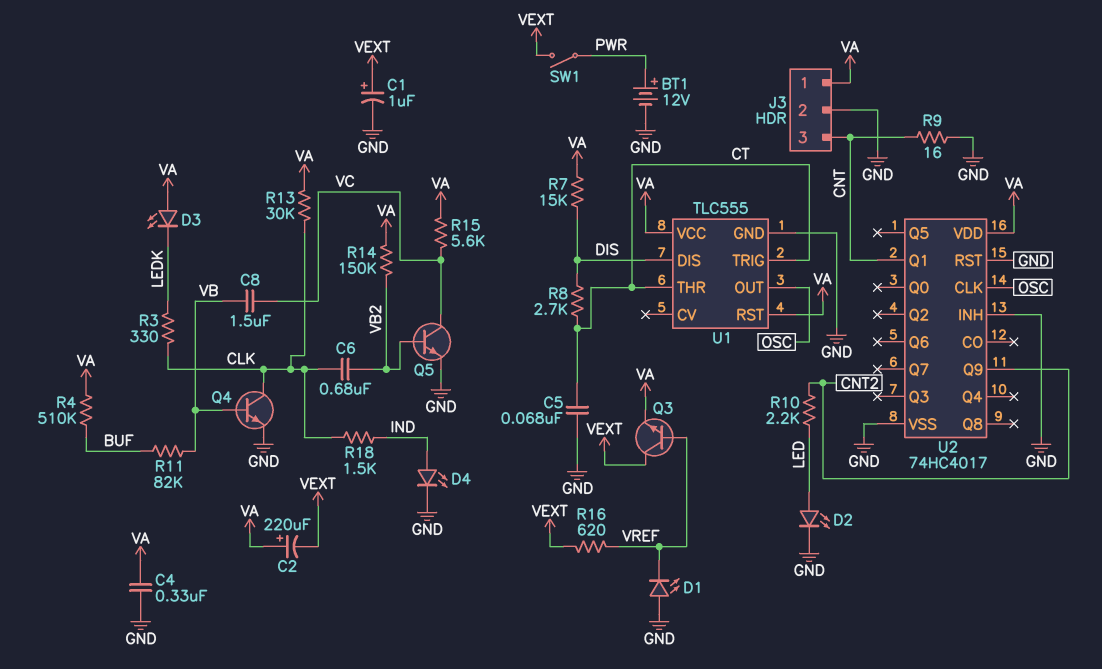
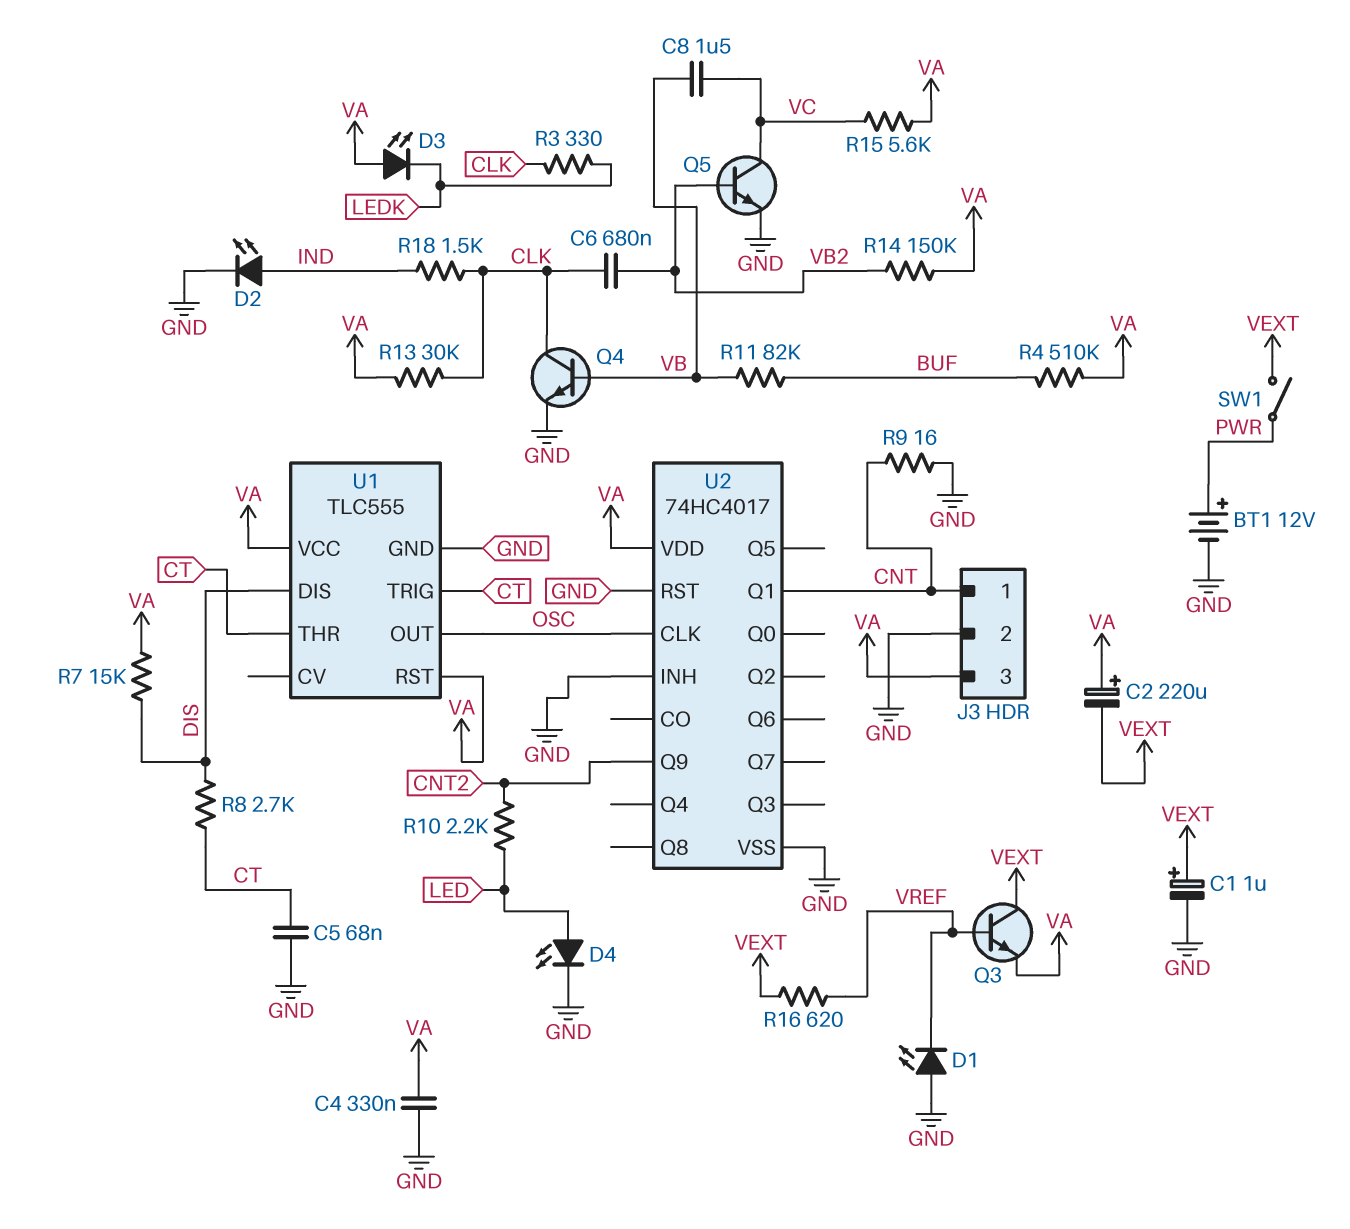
D2: LED (A LED, K GND) -> LED (A IND, K GND)
D4: LED (A IND, K GND) -> LED (A LED, K GND)
J3 pin 1: VA -> CNT
J3 pin 3: CNT -> VA

